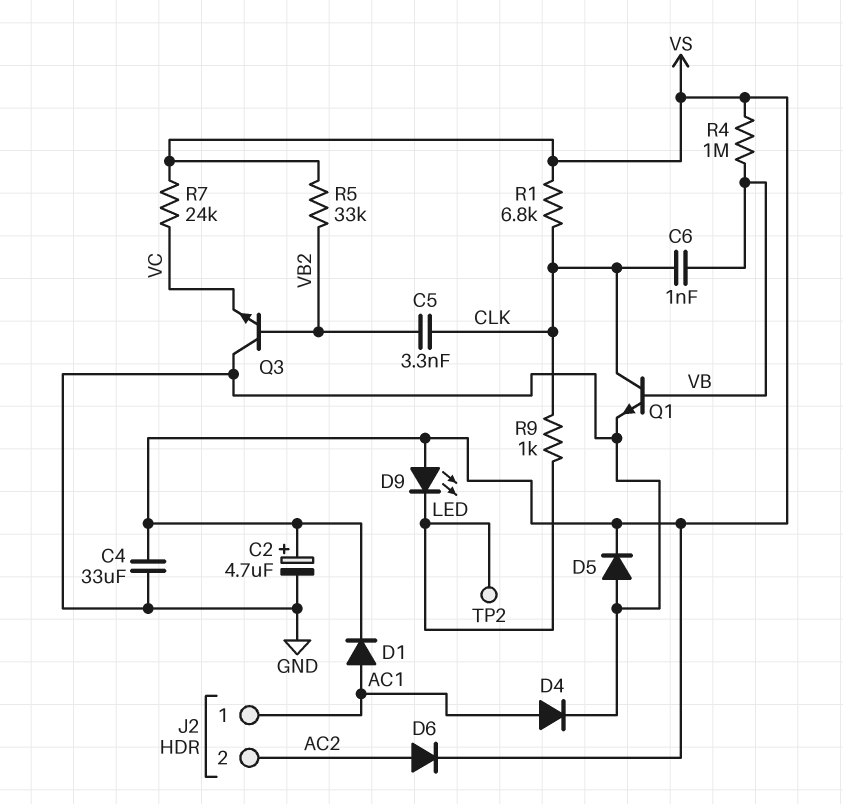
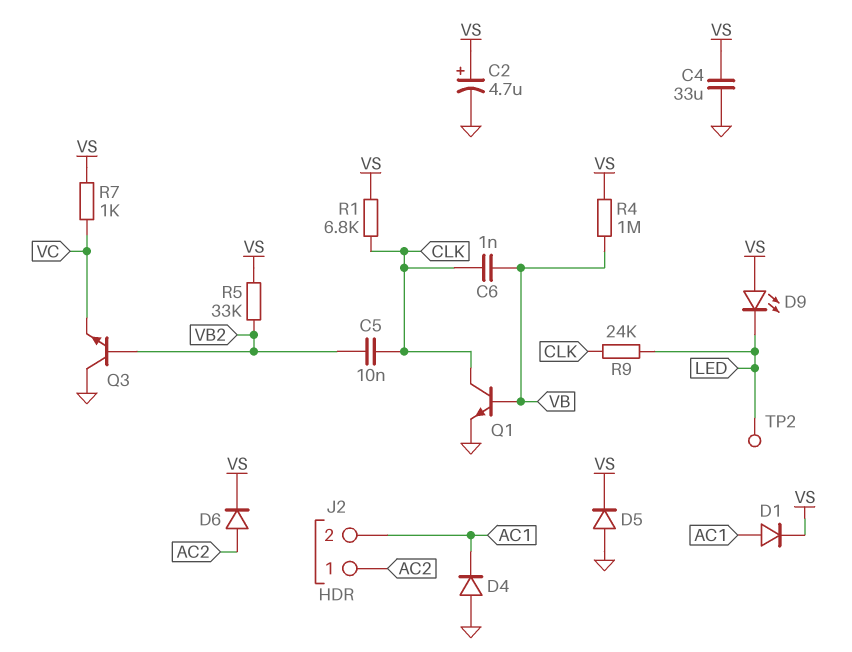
C5: 3.3nF (CLK, VB2) -> 10nF (CLK, VB2)
D4: diode (A AC1, K GND) -> diode (A GND, K AC1)
J2 pin 1: AC1 -> AC2
J2 pin 2: AC2 -> AC1
R7: 24k (VC, VS) -> 1k (VC, VS)
R9: 1k (CLK, LED) -> 24k (CLK, LED)

